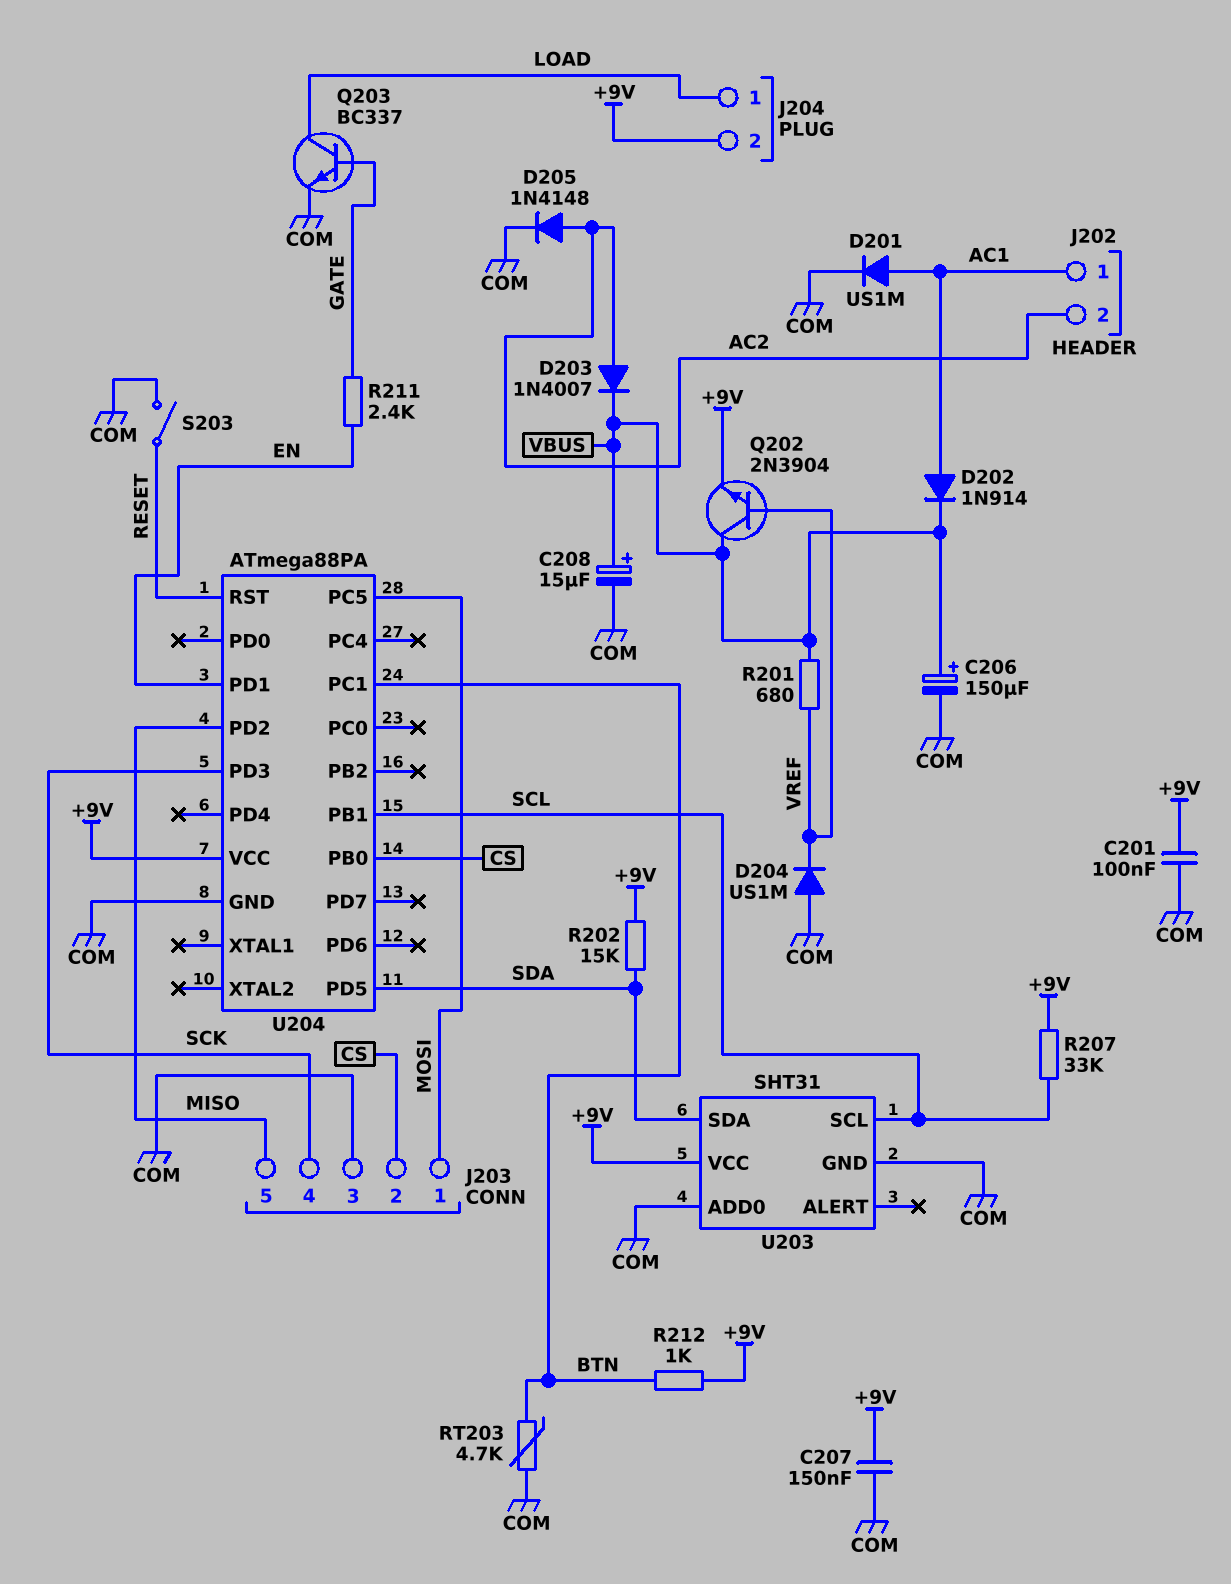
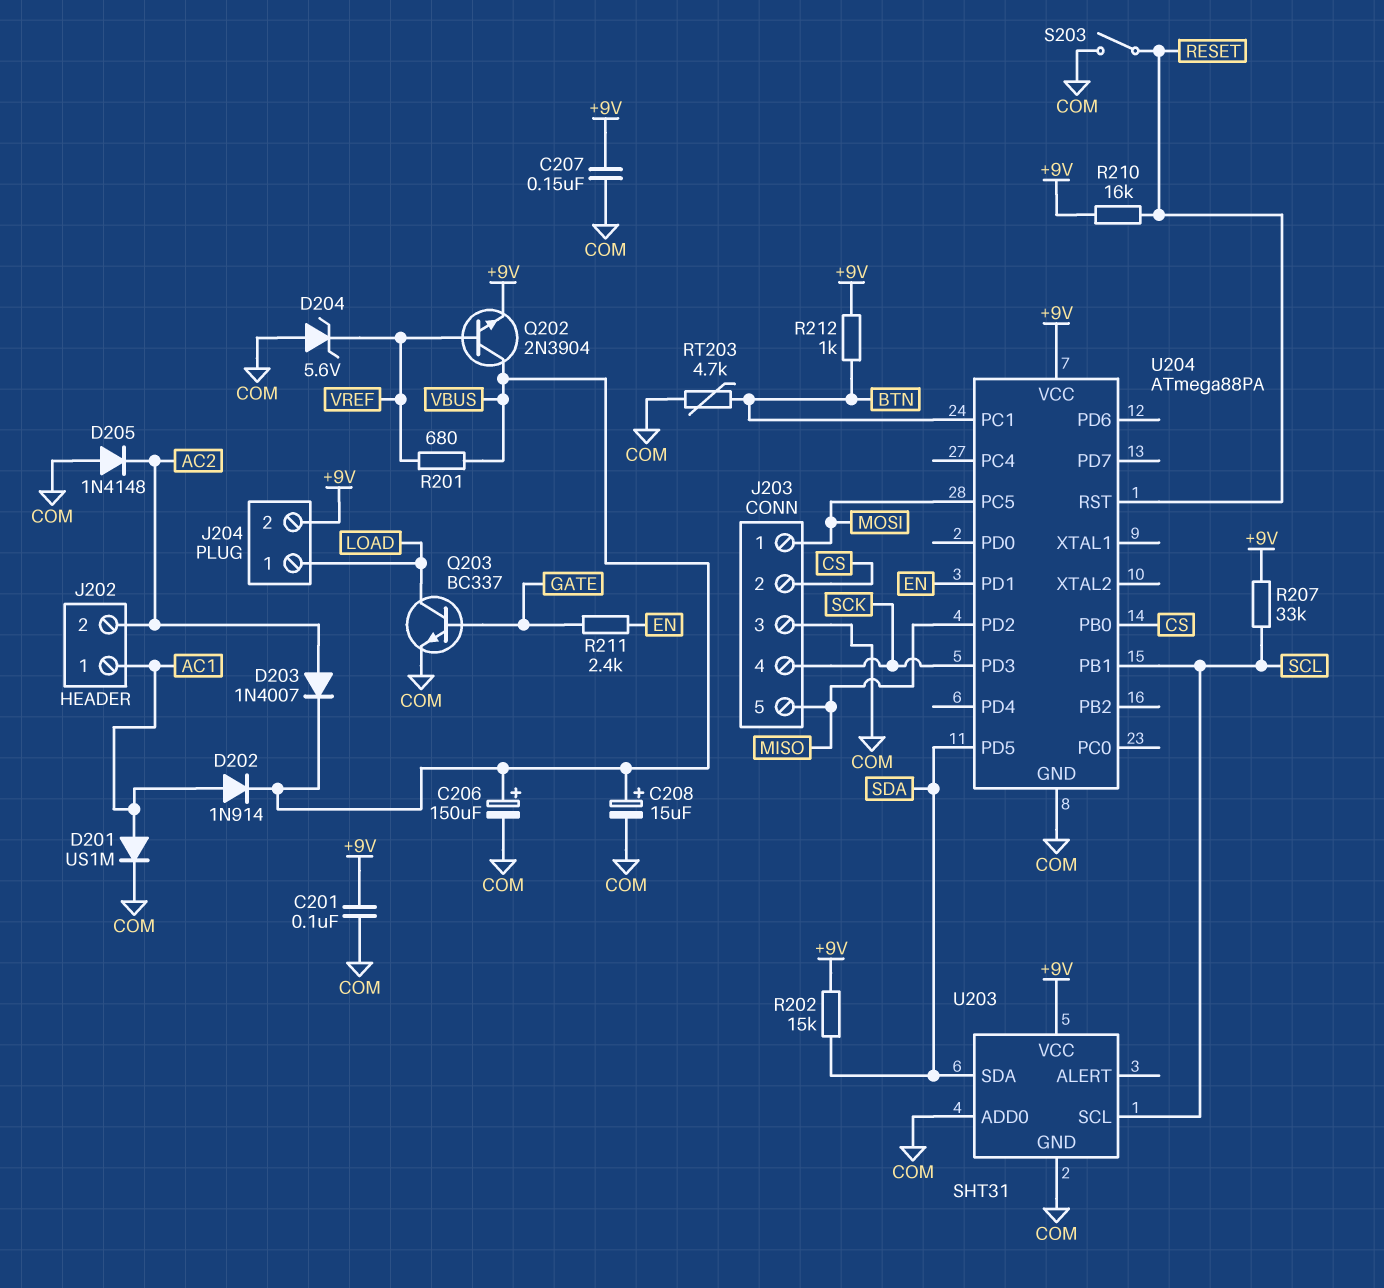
D204: diode US1M (A COM, K VREF) -> zener 5.6V (A COM, K VREF)
D205: diode 1N4148 (A AC2, K COM) -> diode 1N4148 (A COM, K AC2)
R210: none -> 16k (+9V, RESET)

